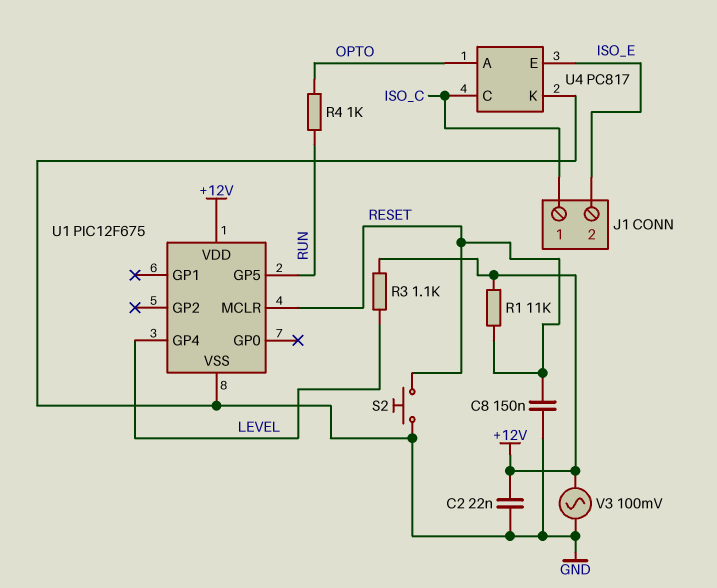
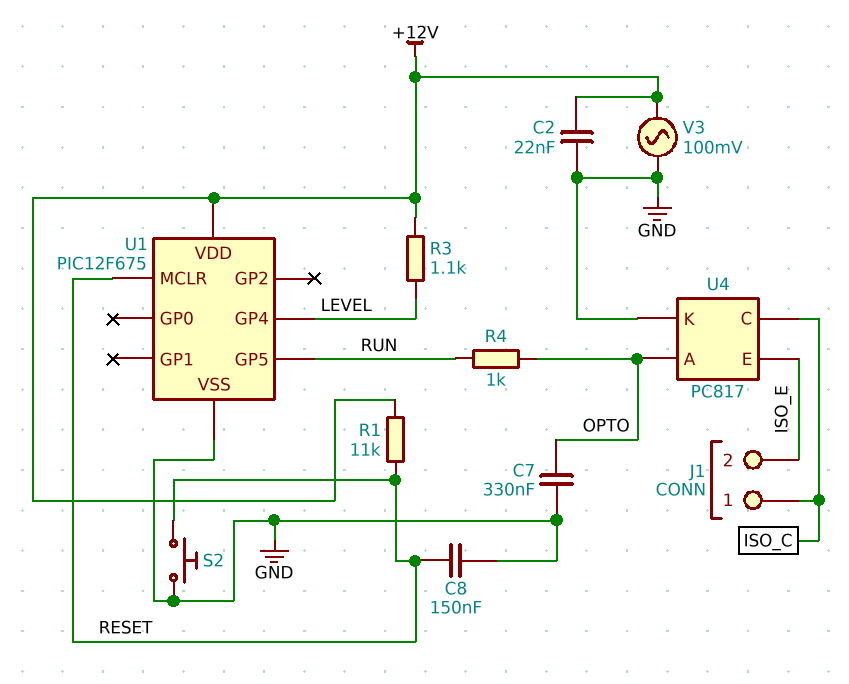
C7: none -> 330nF (GND, OPTO)

